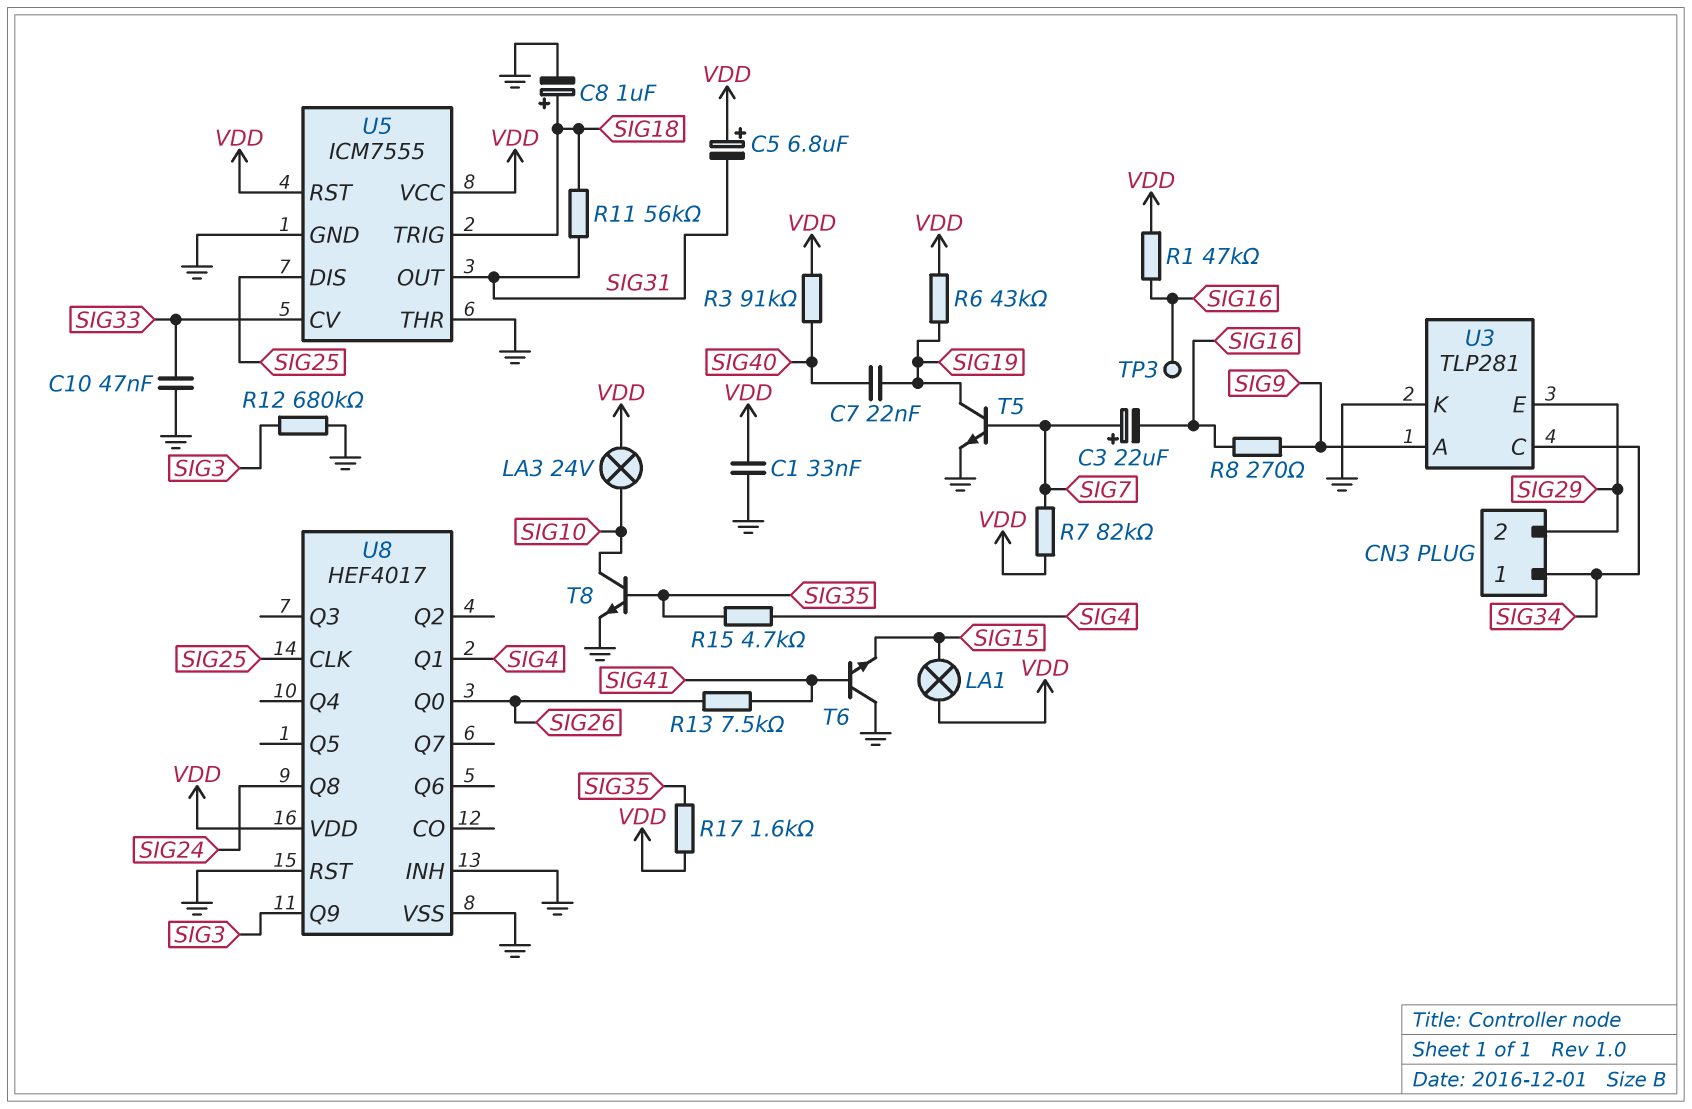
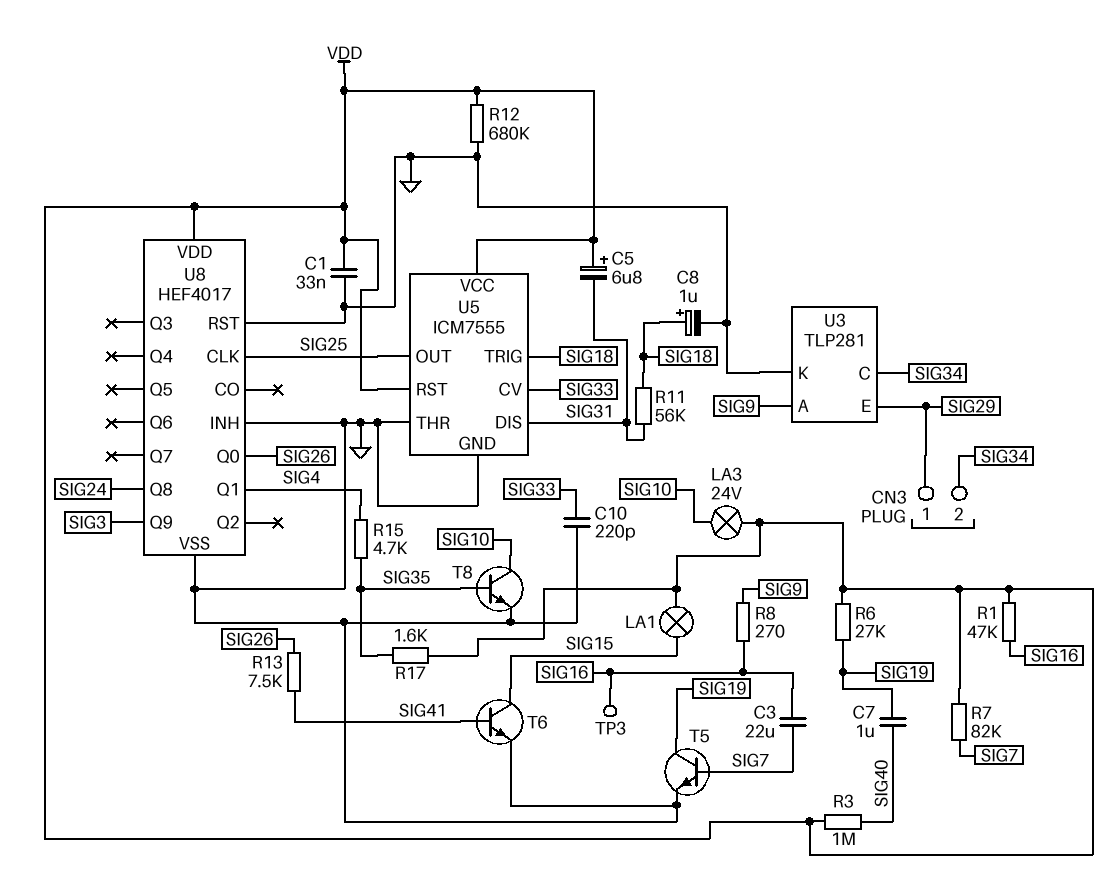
C3: 22uF (plus SIG7, minus SIG16) -> 22uF (SIG7, SIG16)
C7: 22nF (SIG19, SIG40) -> 1uF (SIG19, SIG40)
C10: 47nF (GND, SIG33) -> 220pF (GND, SIG33)
CN3 pin 1: SIG34 -> SIG29
CN3 pin 2: SIG29 -> SIG34
R3: 91k (SIG40, VDD) -> 1M (SIG40, VDD)
R6: 43k (SIG19, VDD) -> 27k (SIG19, VDD)
R12: 680k (GND, SIG3) -> 680k (GND, VDD)
T6: NPN (B SIG41, C GND, E SIG15) -> NPN (B SIG41, C SIG15, E GND)
U5 pin DIS: SIG25 -> SIG31
U5 pin OUT: SIG31 -> SIG25

